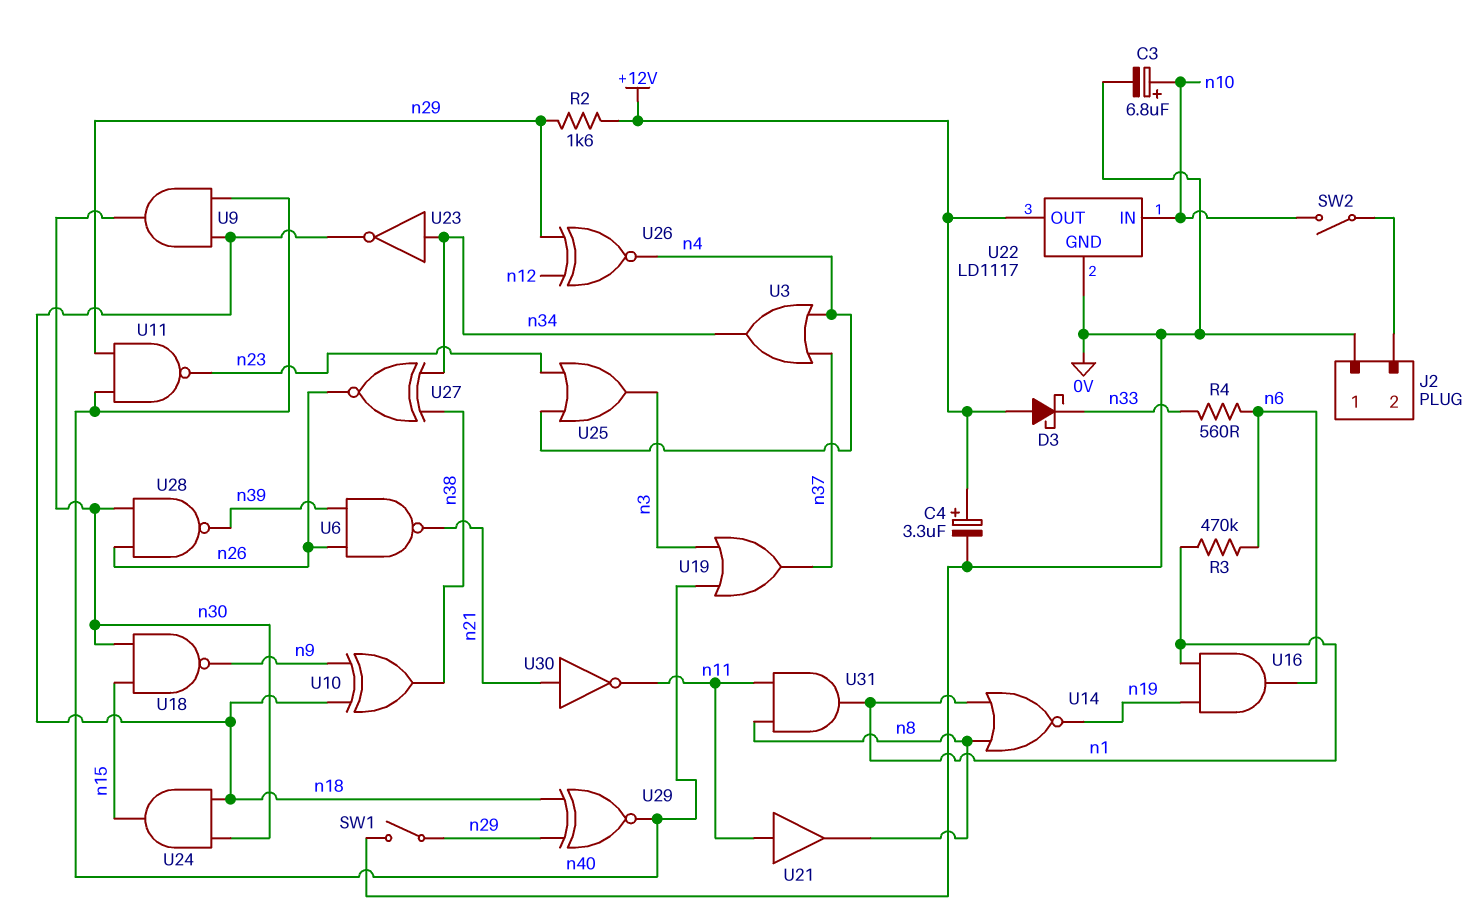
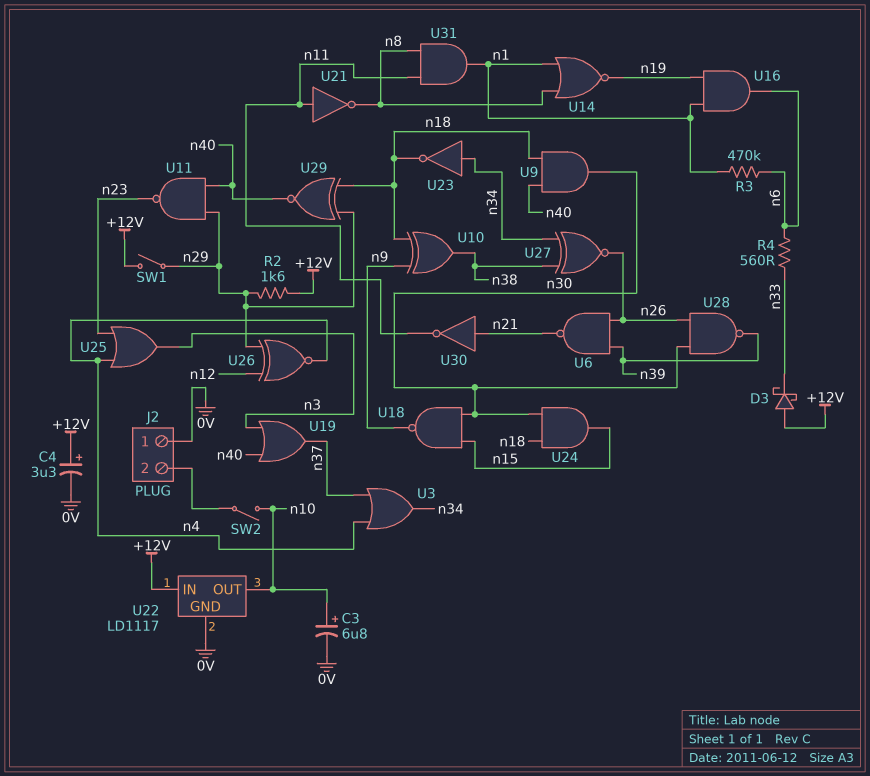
SW1: switch (0V, n29) -> switch (+12V, n29)
U21: buffer (in n11, out n8) -> NOT (in n11, out n8)
U22 pin IN: n10 -> +12V
U22 pin OUT: +12V -> n10

